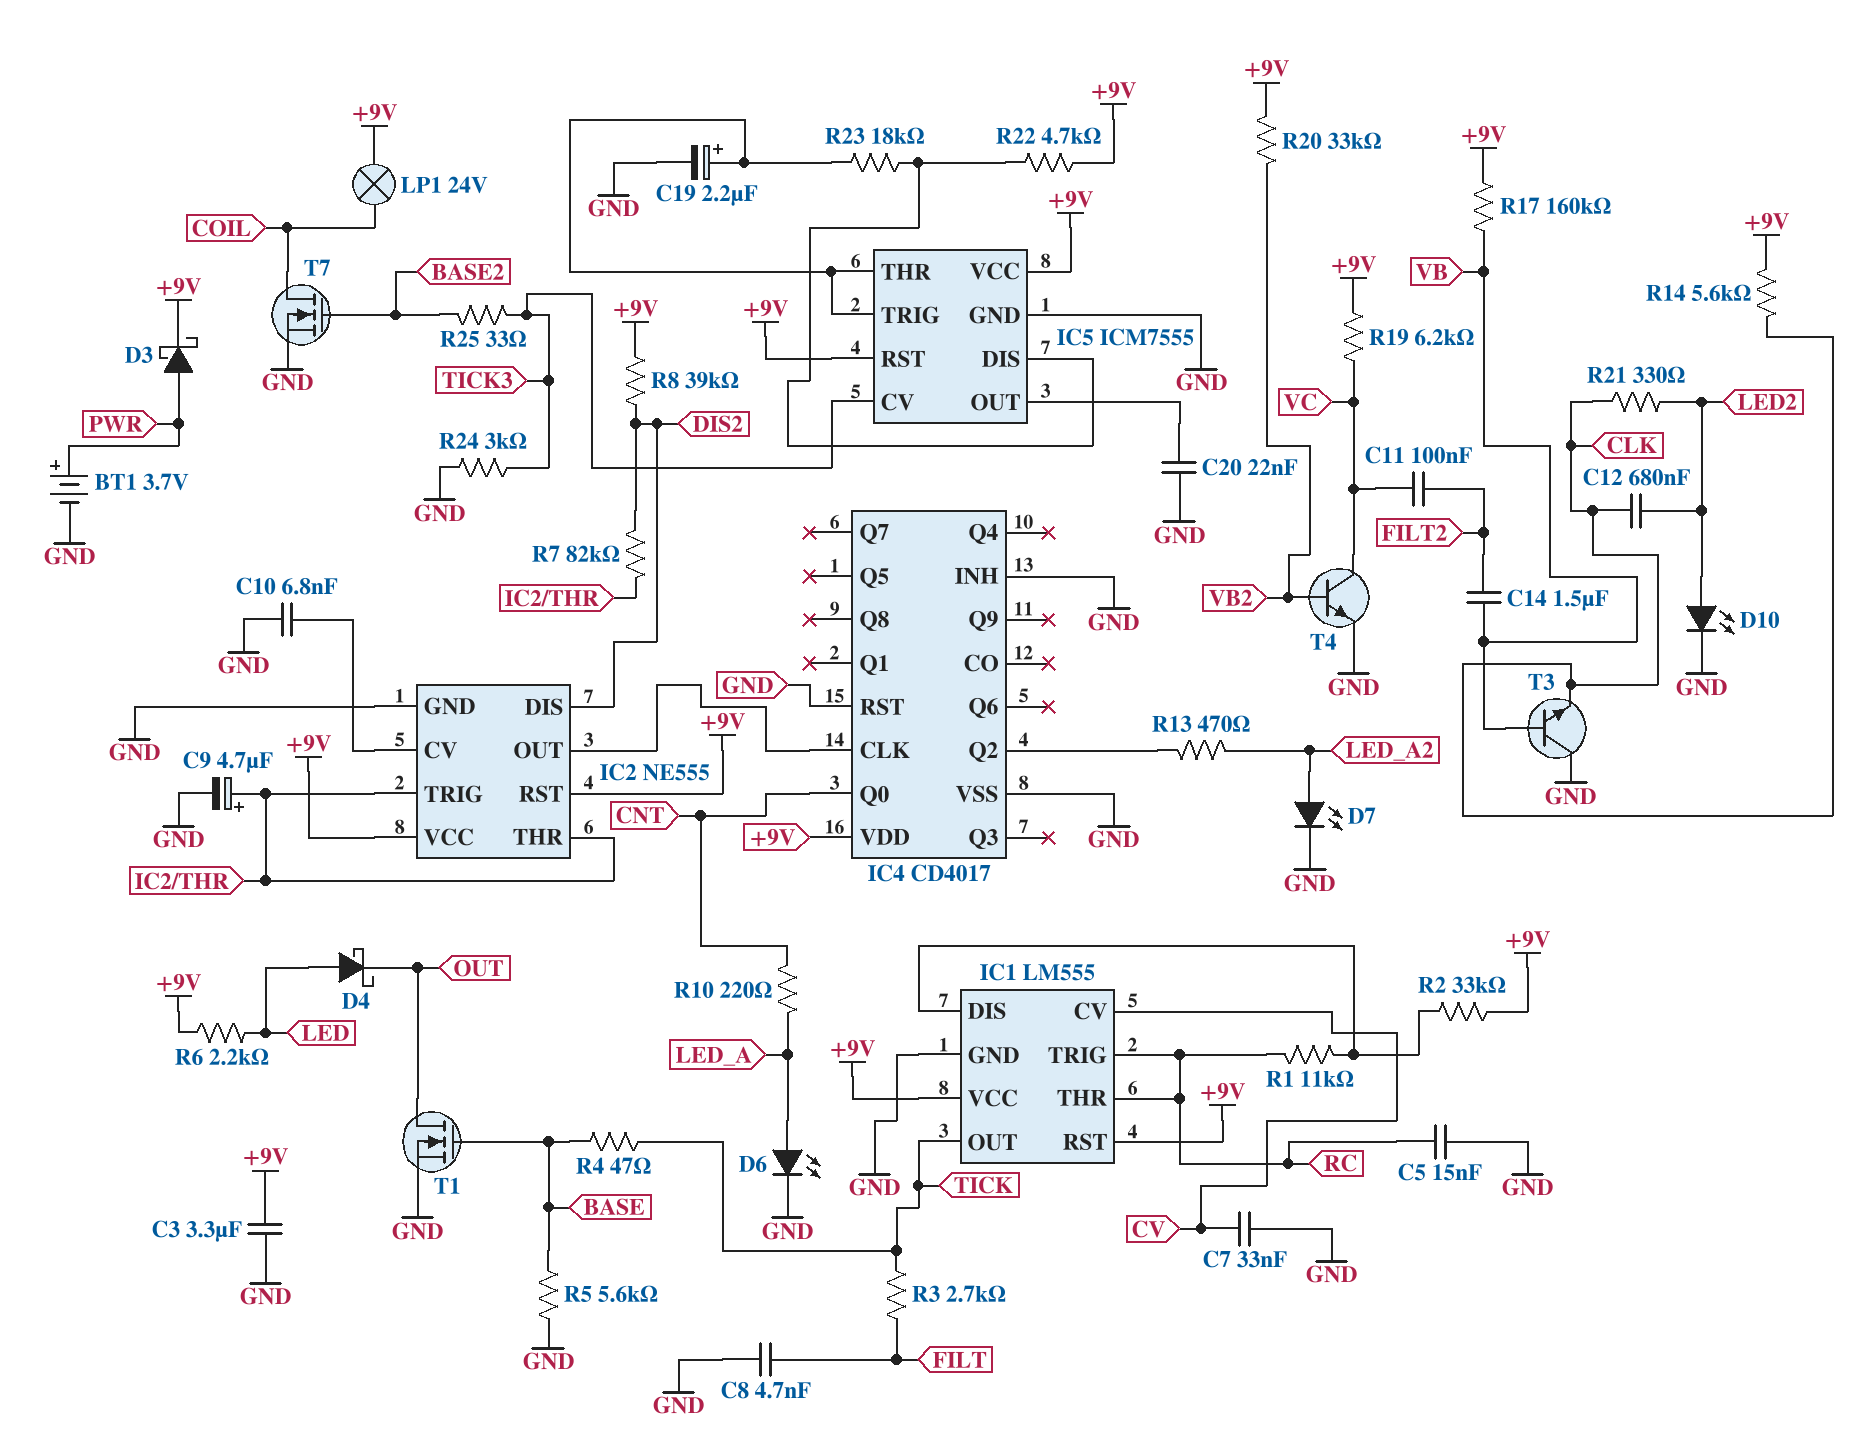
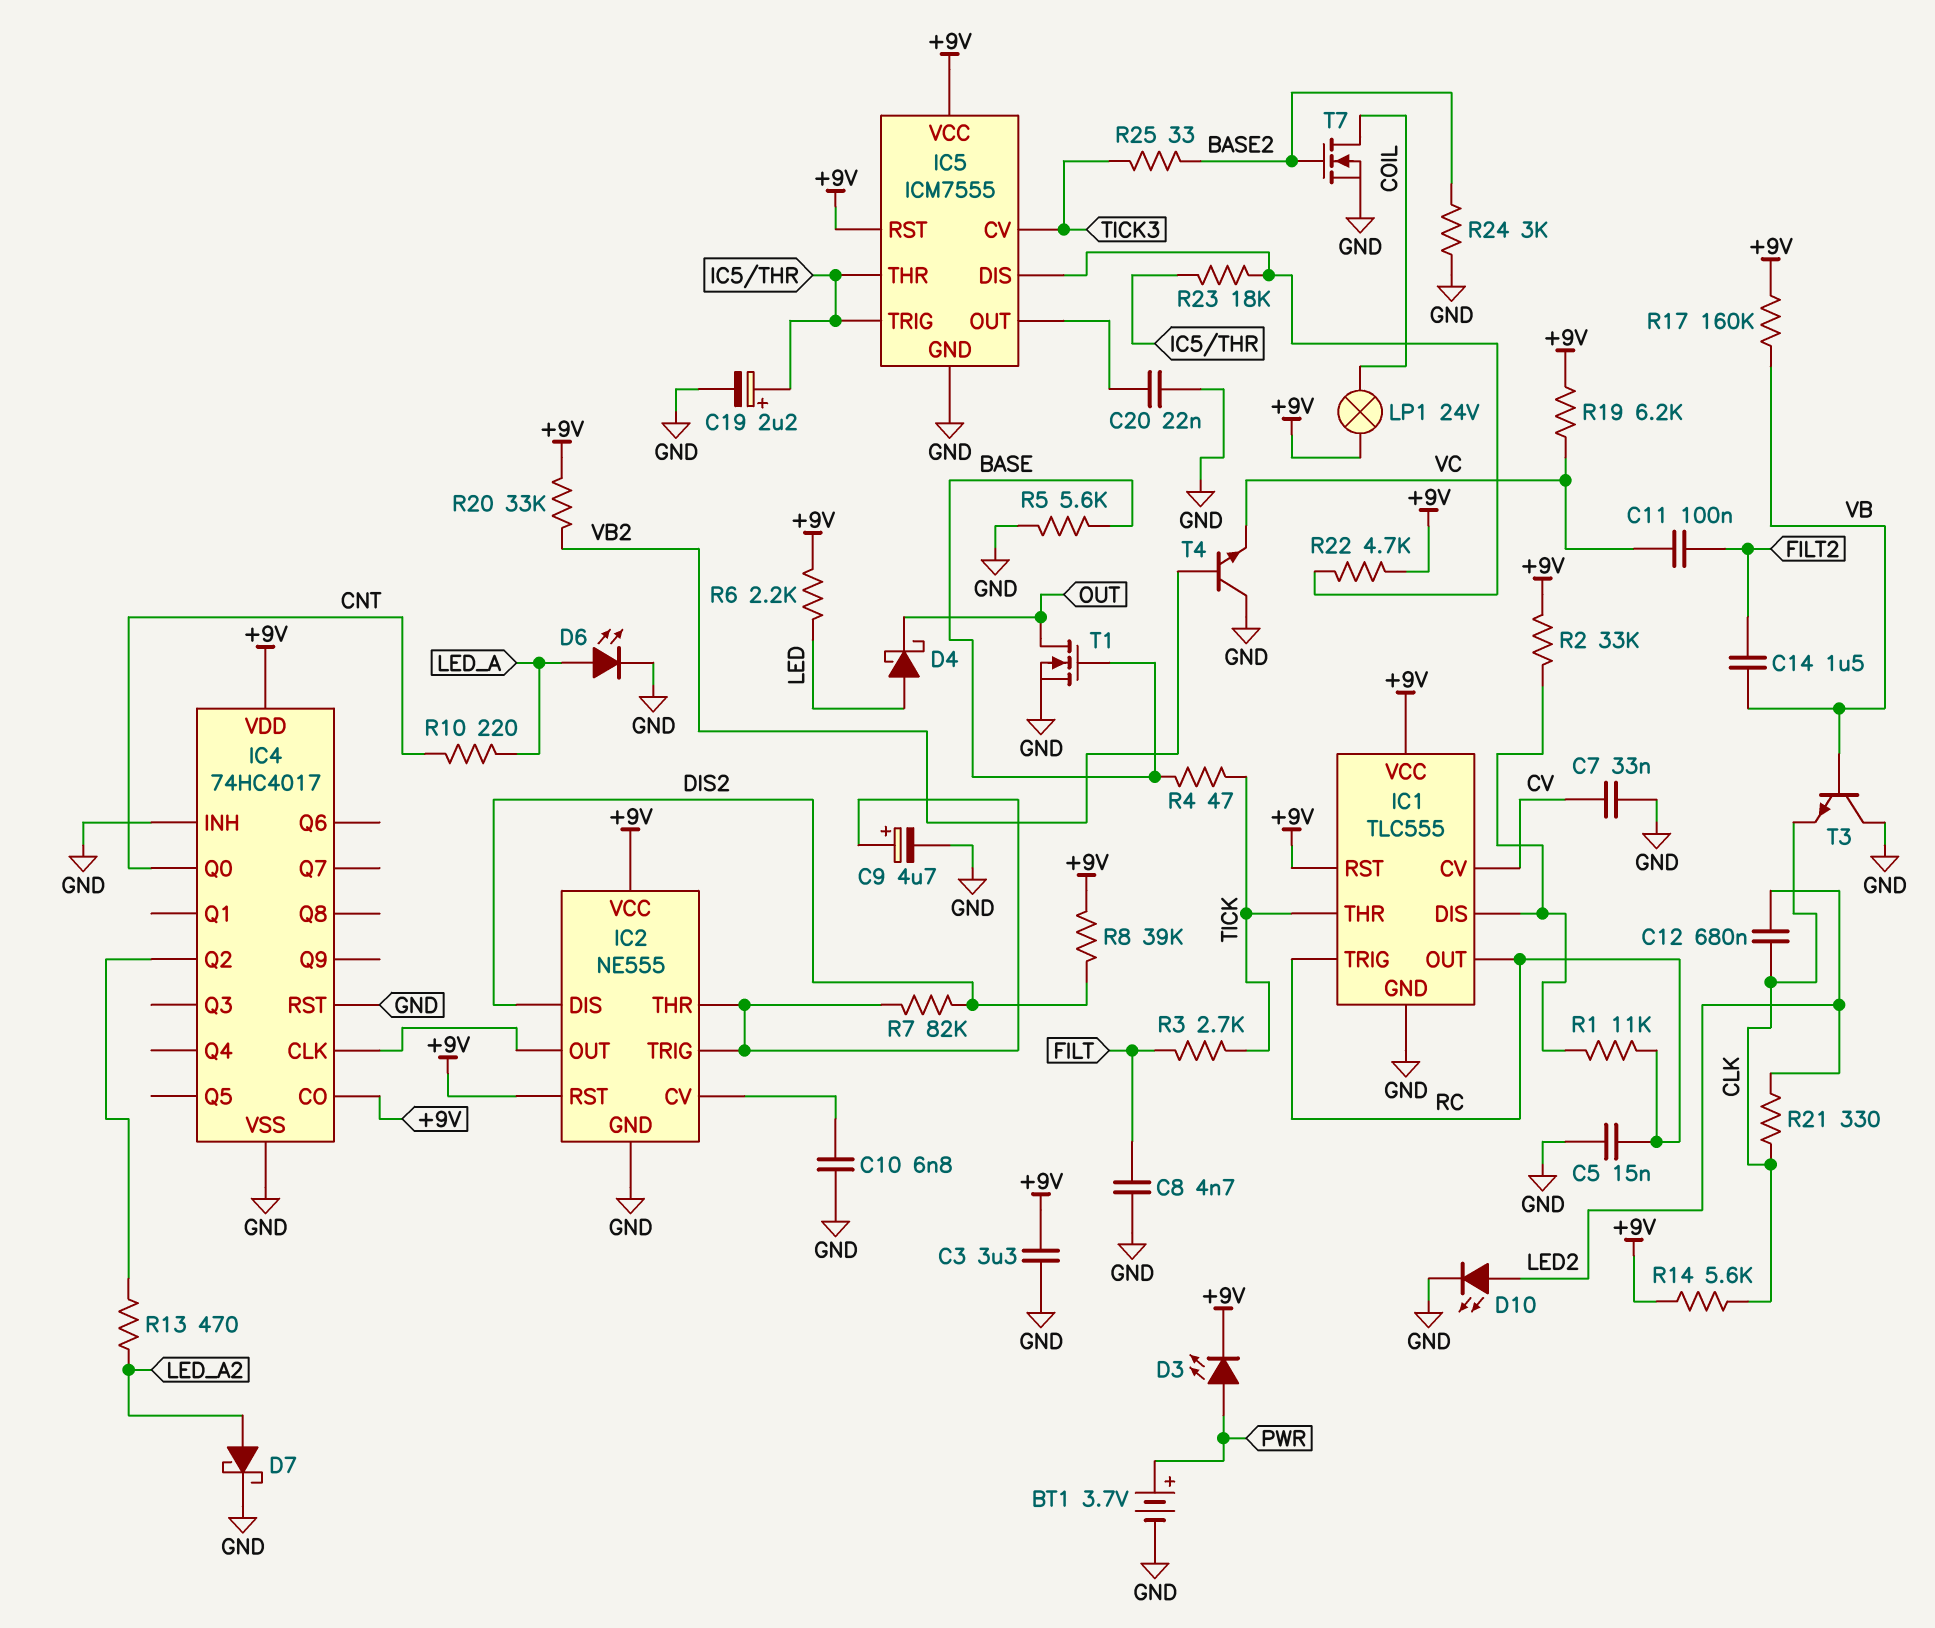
D3: schottky (A PWR, K +9V) -> LED (A PWR, K +9V)
D7: LED (A LED_A2, K GND) -> schottky (A LED_A2, K GND)
IC1: LM555 -> TLC555
IC1 pin OUT: TICK -> RC
IC1 pin THR: RC -> TICK
IC4: CD4017 -> 74HC4017
IC4 pin CO: none -> +9V
R24: 3k (GND, TICK3) -> 3k (BASE2, GND)
T4: NPN (B VB2, C VC, E GND) -> NPN (B VB2, C GND, E VC)

